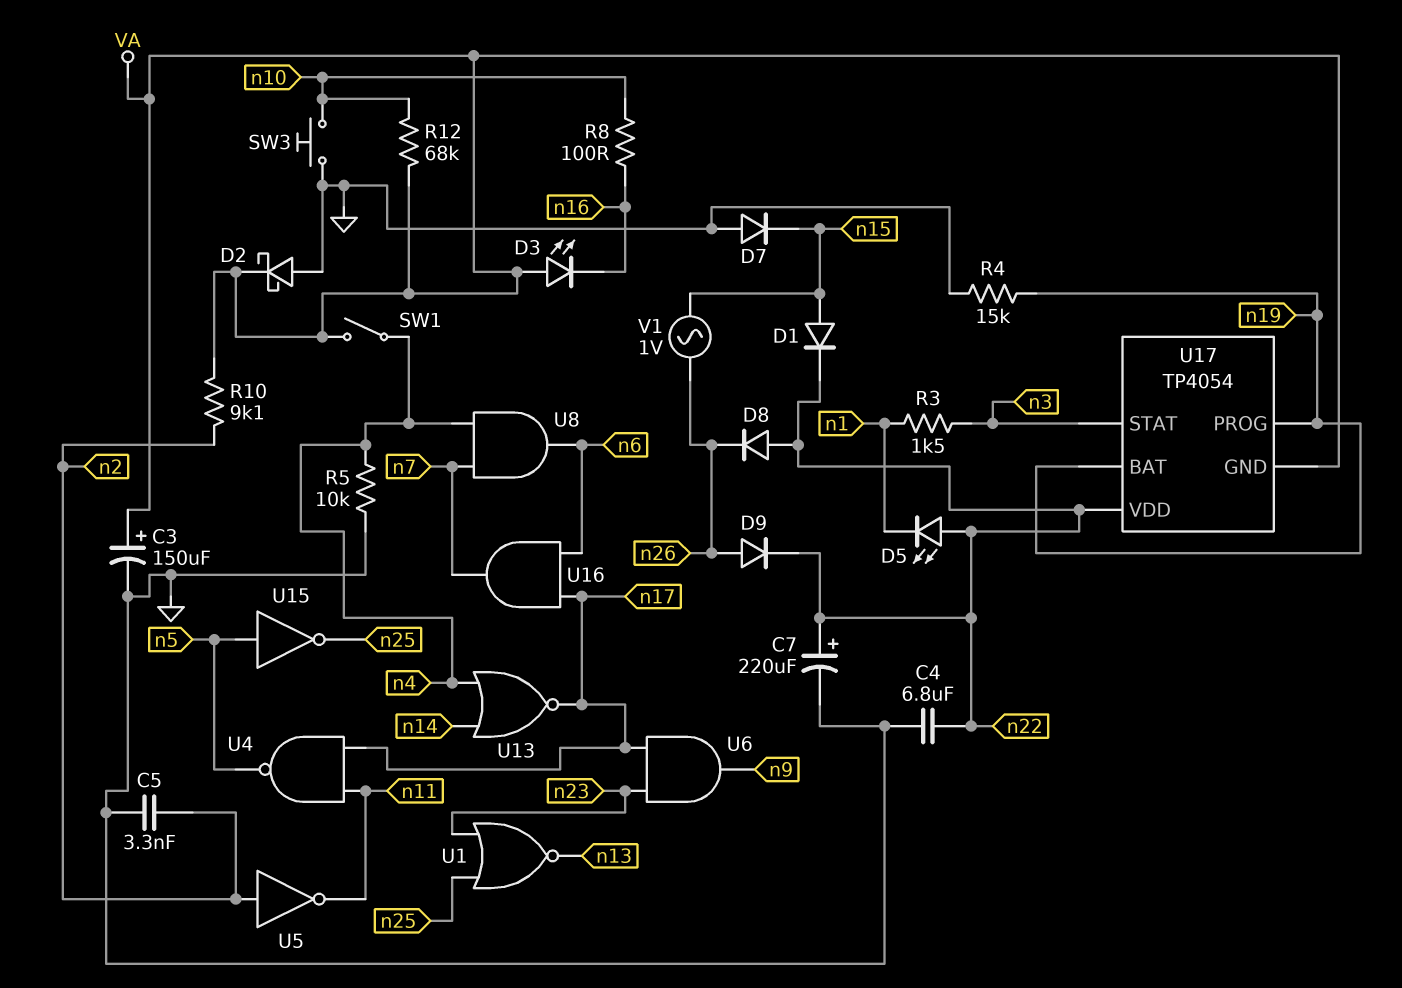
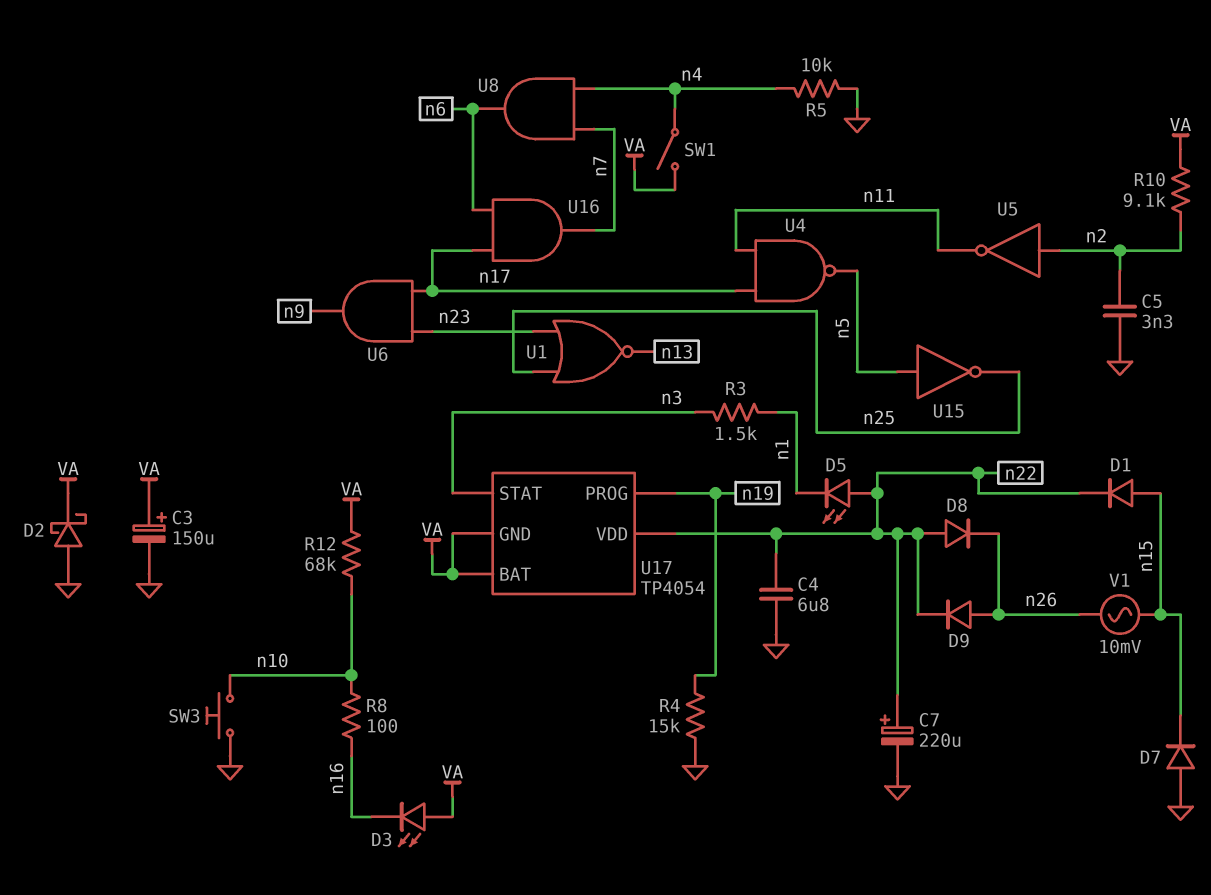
U13: NOR (in n4, in n14, out n17) -> none
U17 pin BAT: n19 -> VA
V1: AC 1V (n15, n26) -> AC 10mV (n15, n26)

